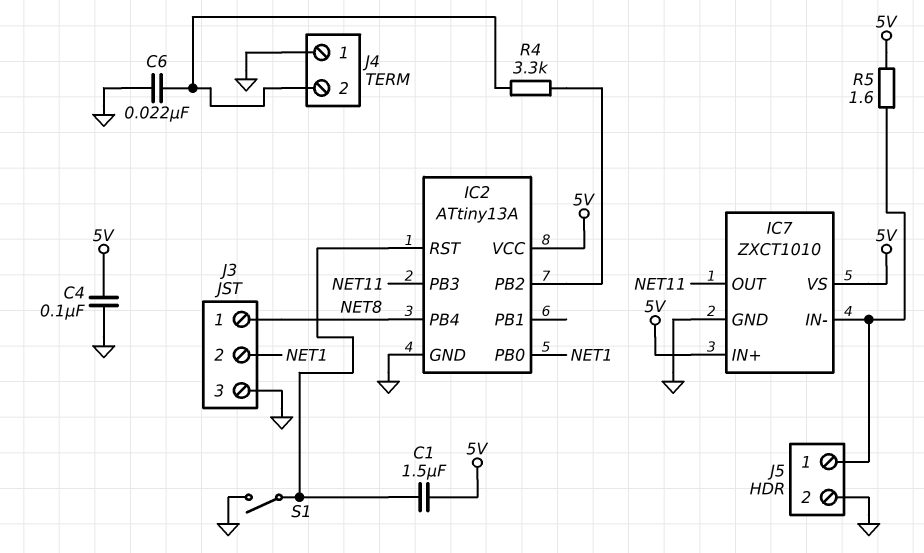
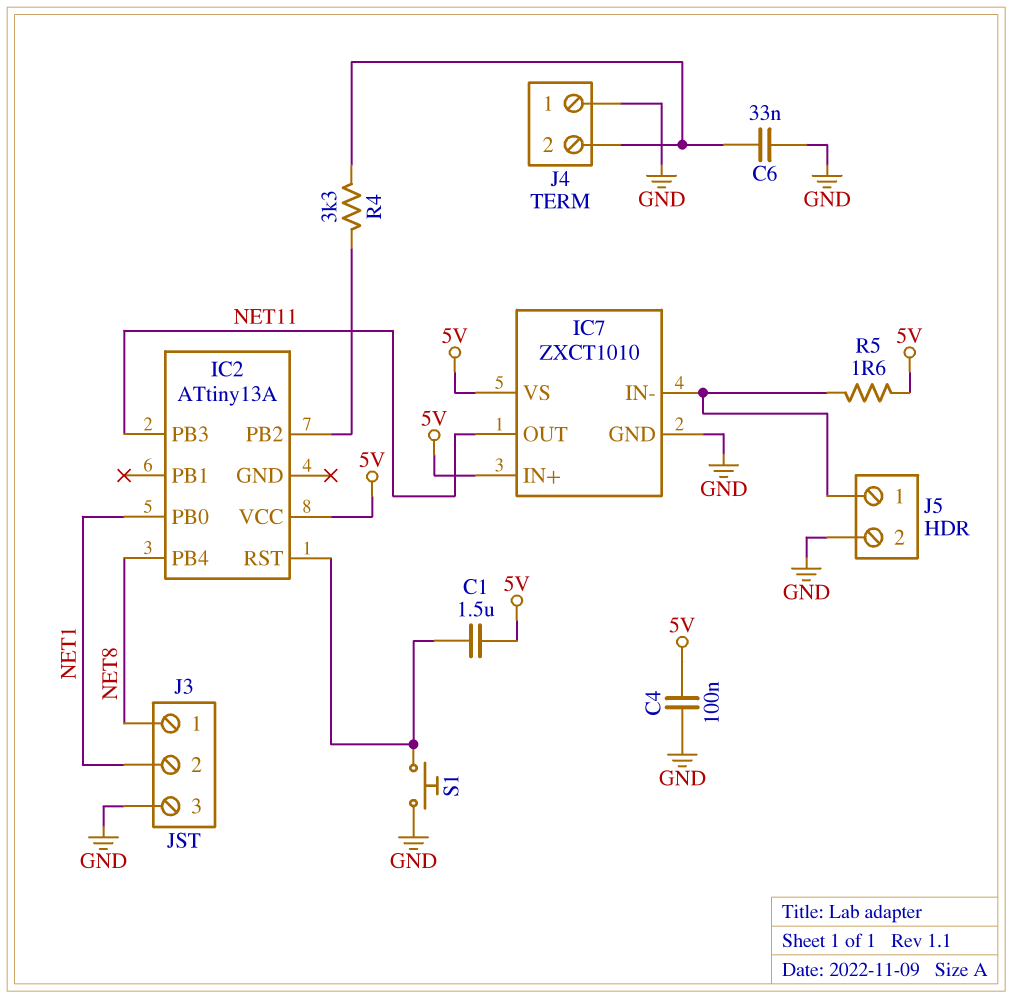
C6: 22nF (GND, J4/2) -> 33nF (GND, J4/2)
IC2 pin GND: GND -> none
S1: switch (GND, IC2/RST) -> button (GND, IC2/RST)

